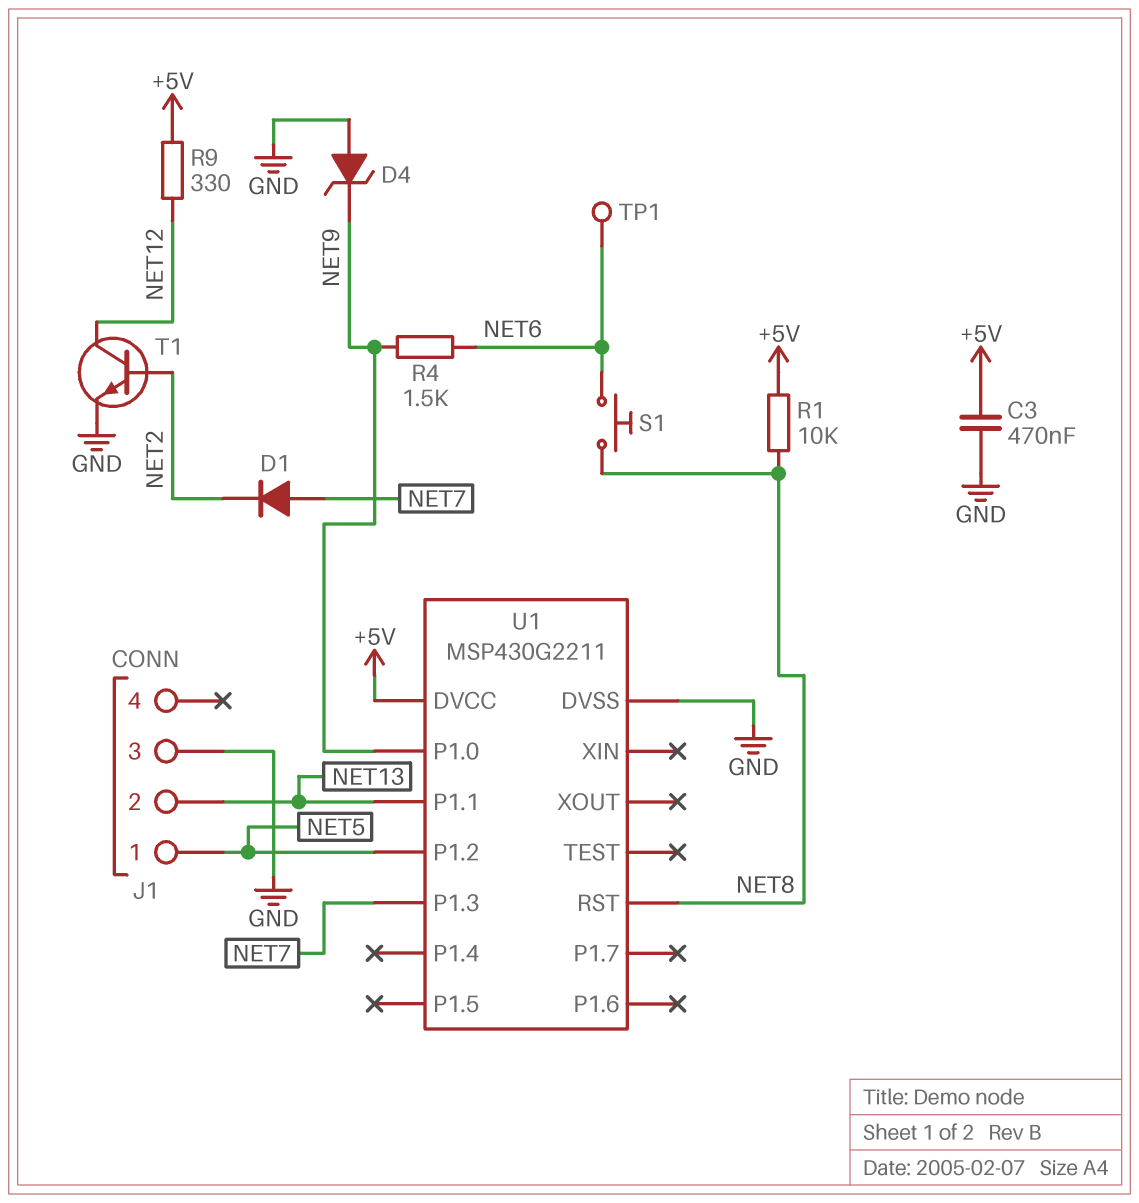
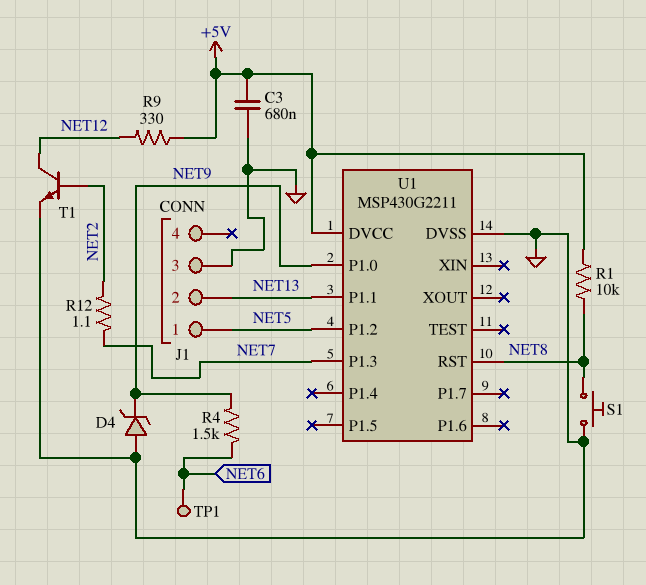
C3: 470nF (+5V, GND) -> 680nF (+5V, GND)
D1: diode (A NET7, K NET2) -> none
R12: none -> 1.1 (NET2, NET7)
S1: button (NET6, NET8) -> button (GND, NET8)

